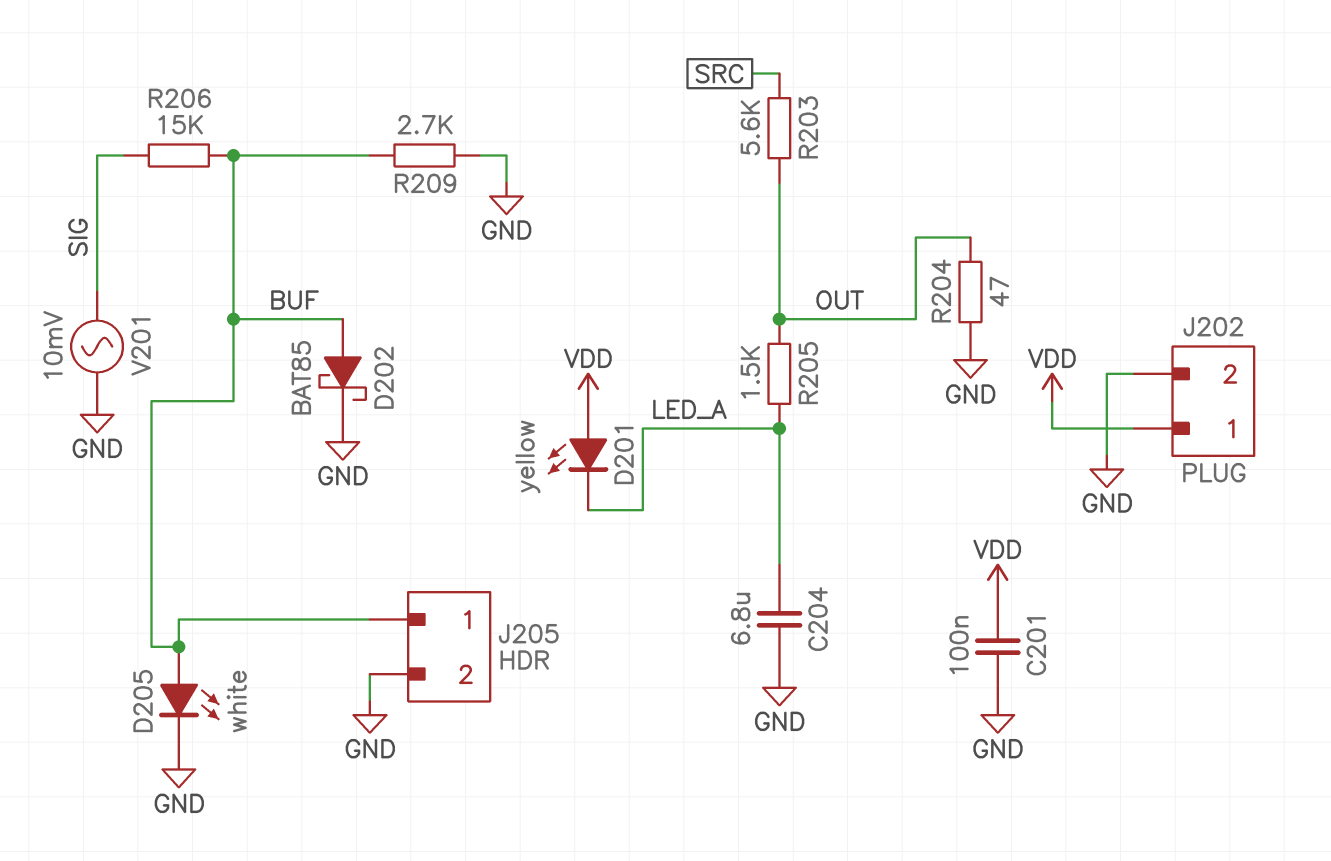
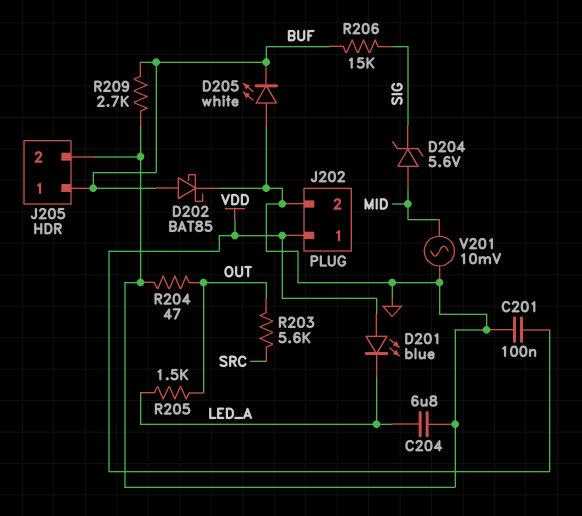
D201: LED yellow (A VDD, K LED_A) -> LED blue (A VDD, K LED_A)
D204: none -> zener 5.6V (A MID, K SIG)
D205: LED white (A BUF, K GND) -> LED white (A GND, K BUF)
V201: AC 10mV (GND, SIG) -> AC 10mV (GND, MID)

